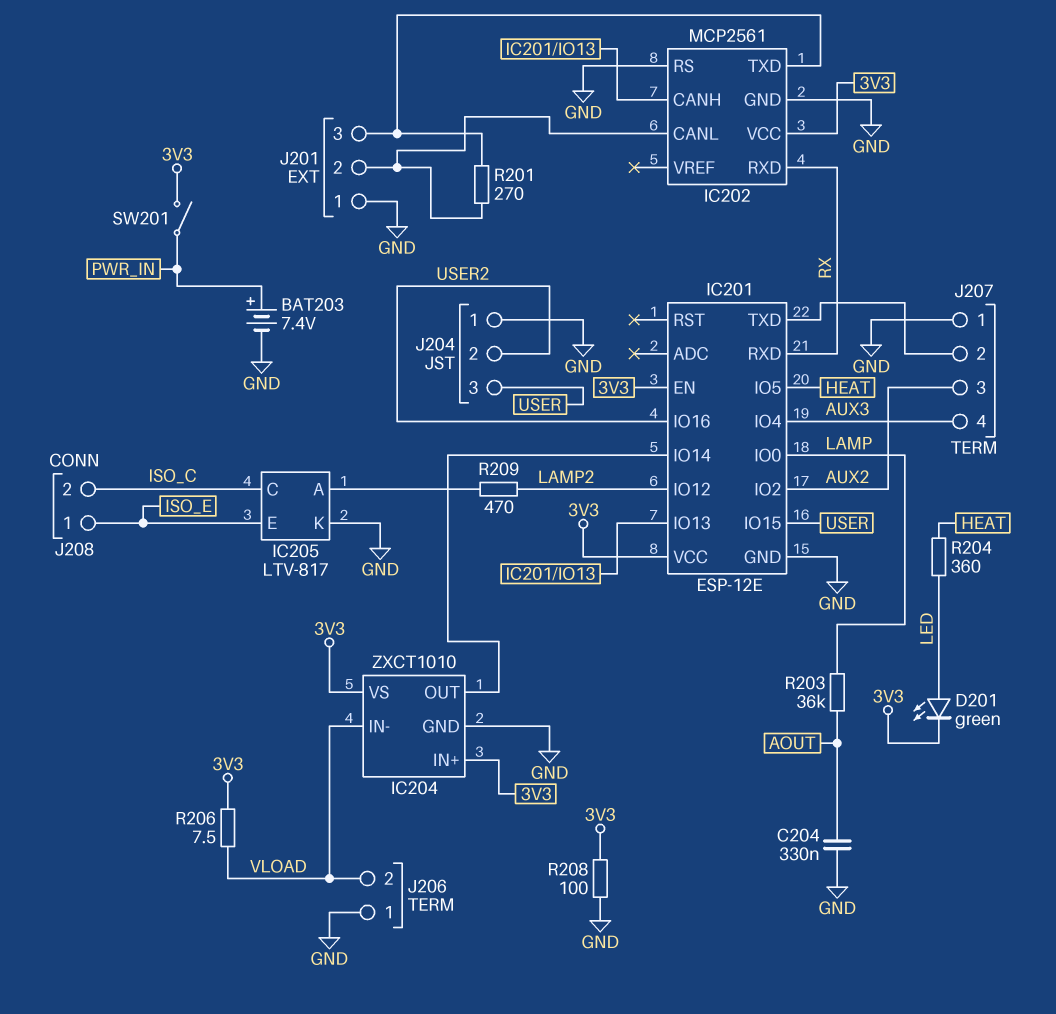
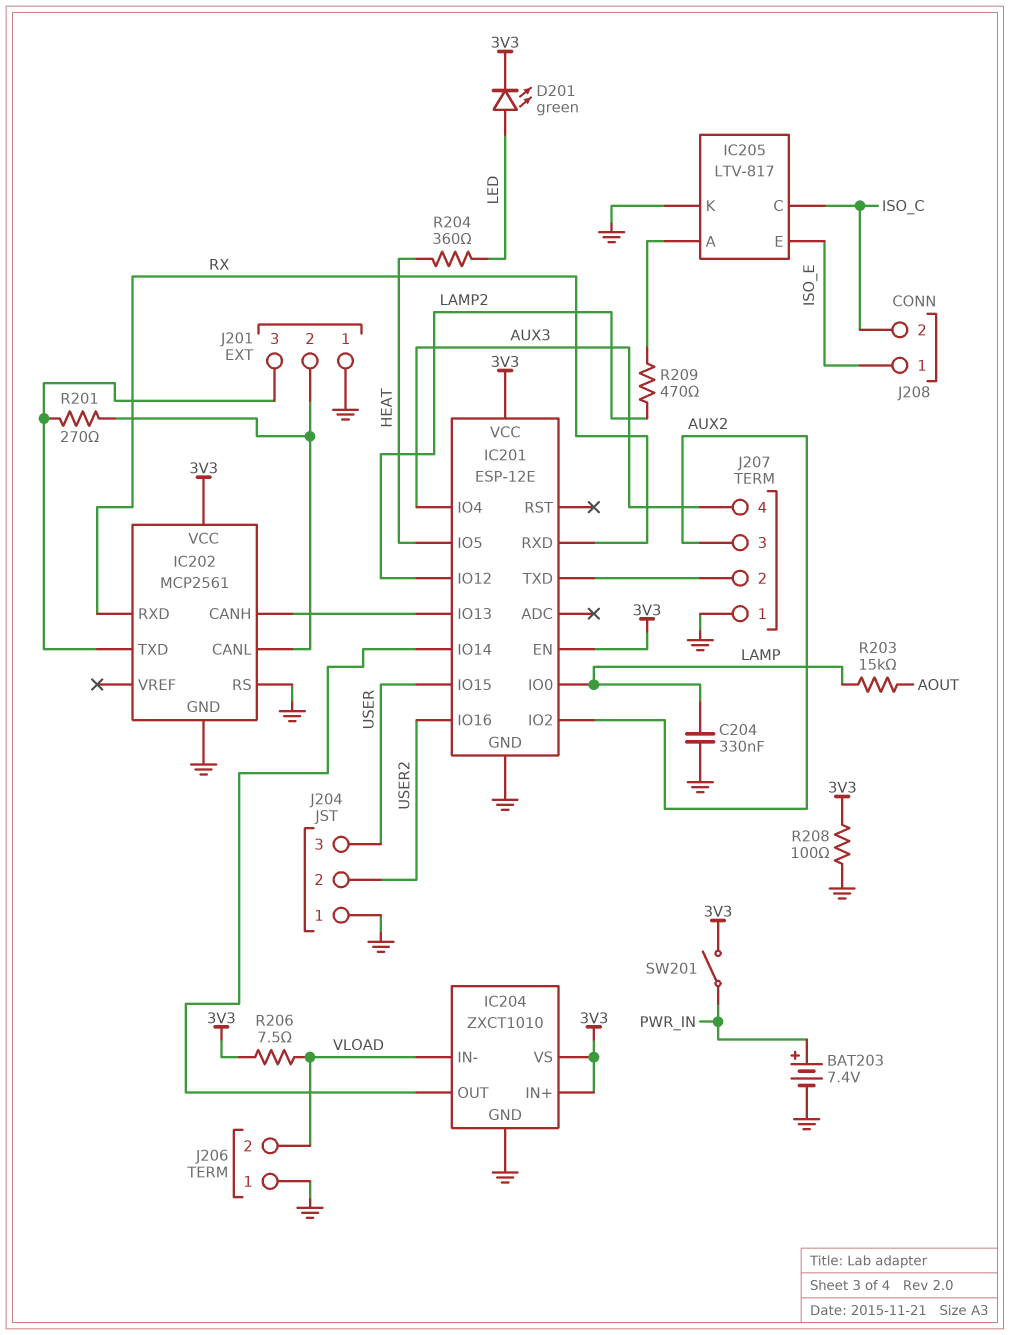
C204: 330nF (AOUT, GND) -> 330nF (GND, LAMP)
R203: 36k (AOUT, LAMP) -> 15k (AOUT, LAMP)

